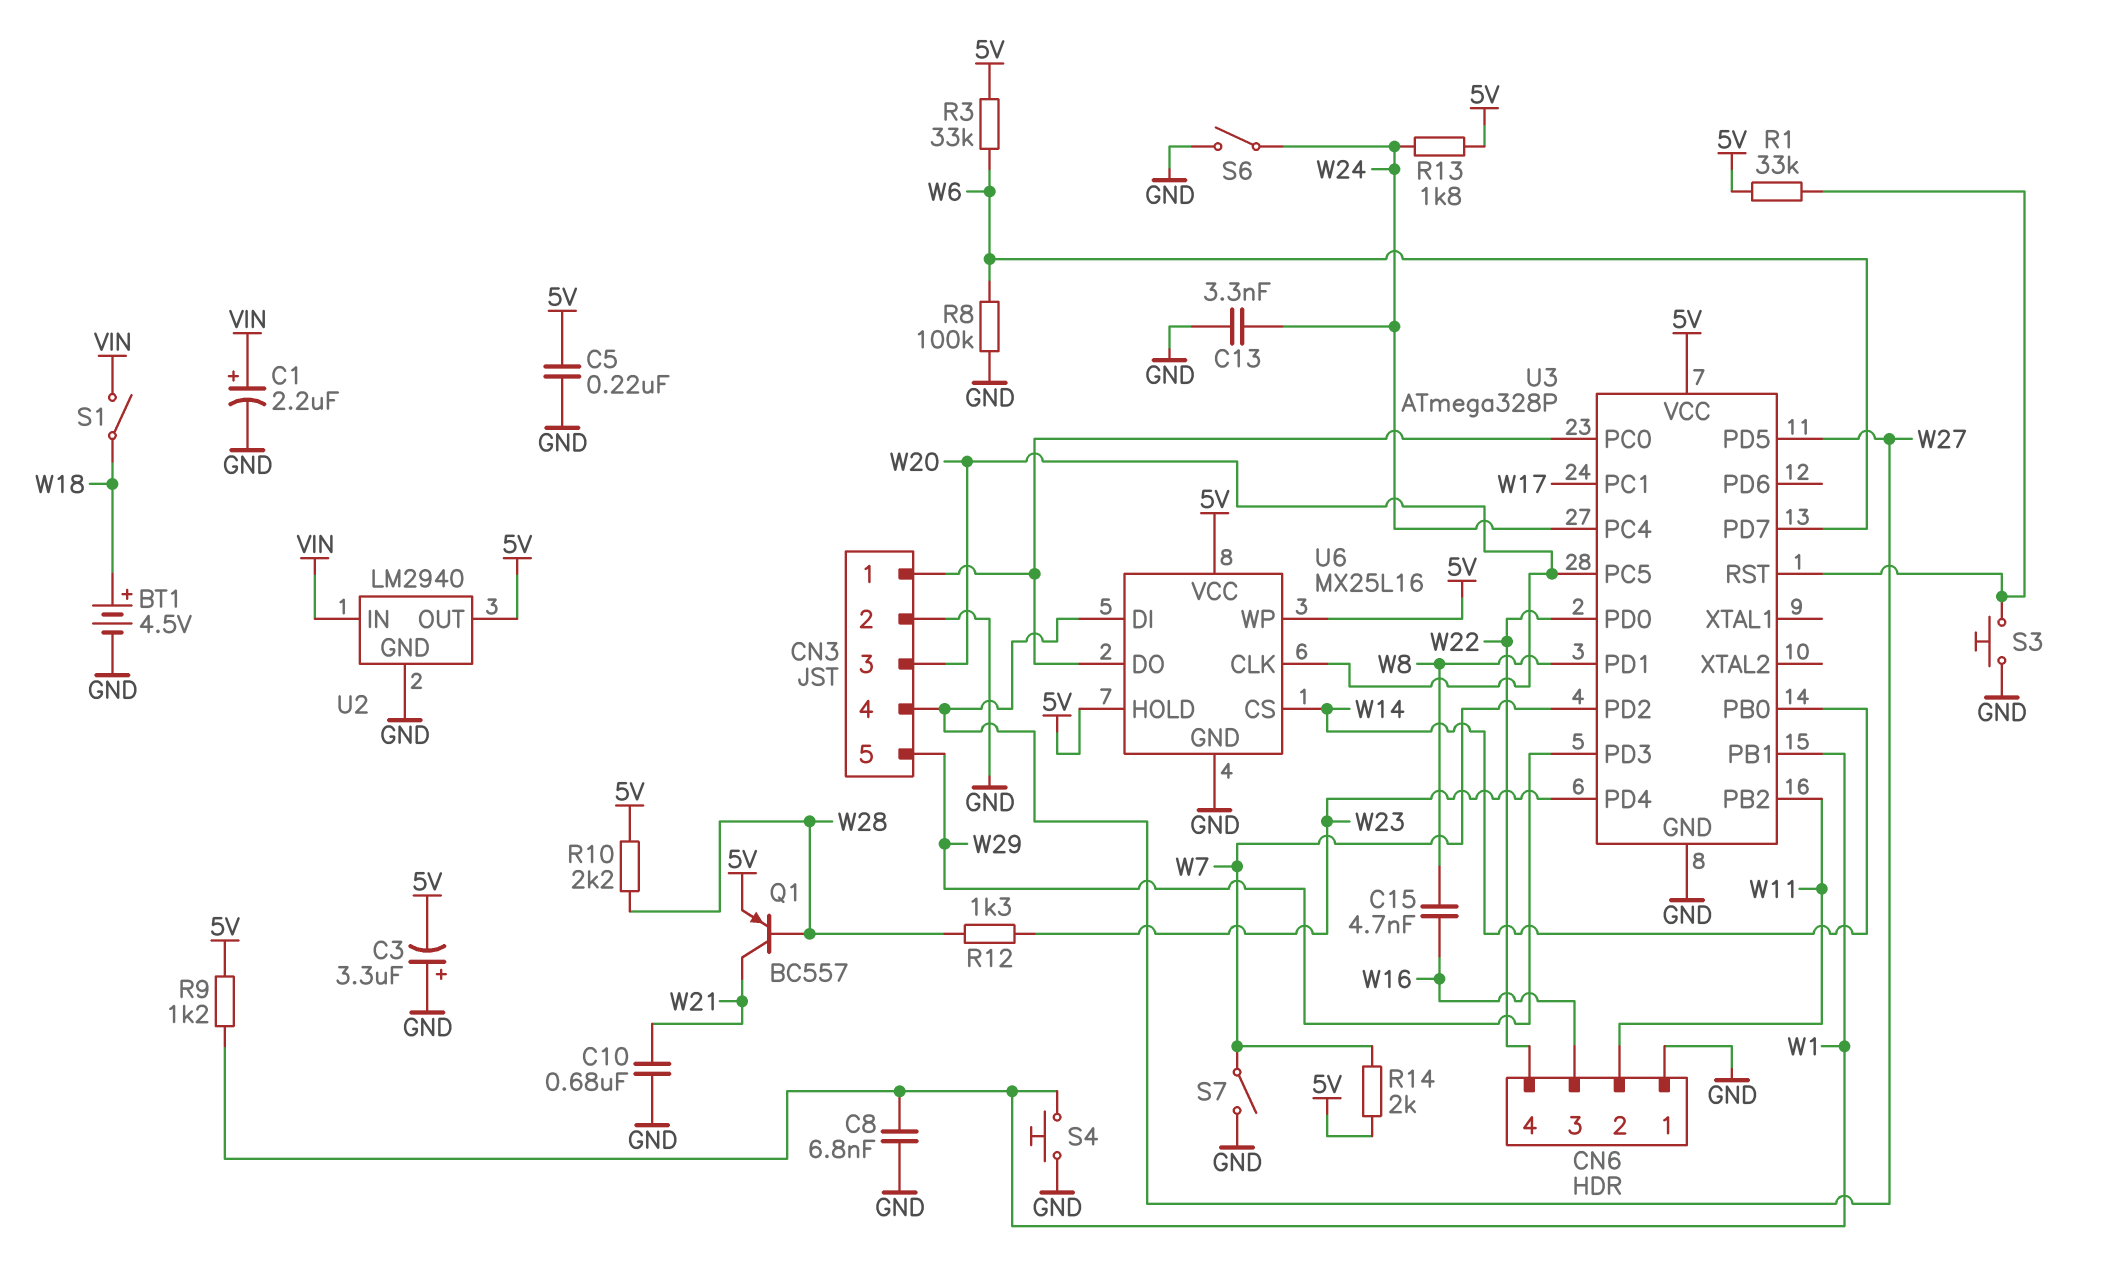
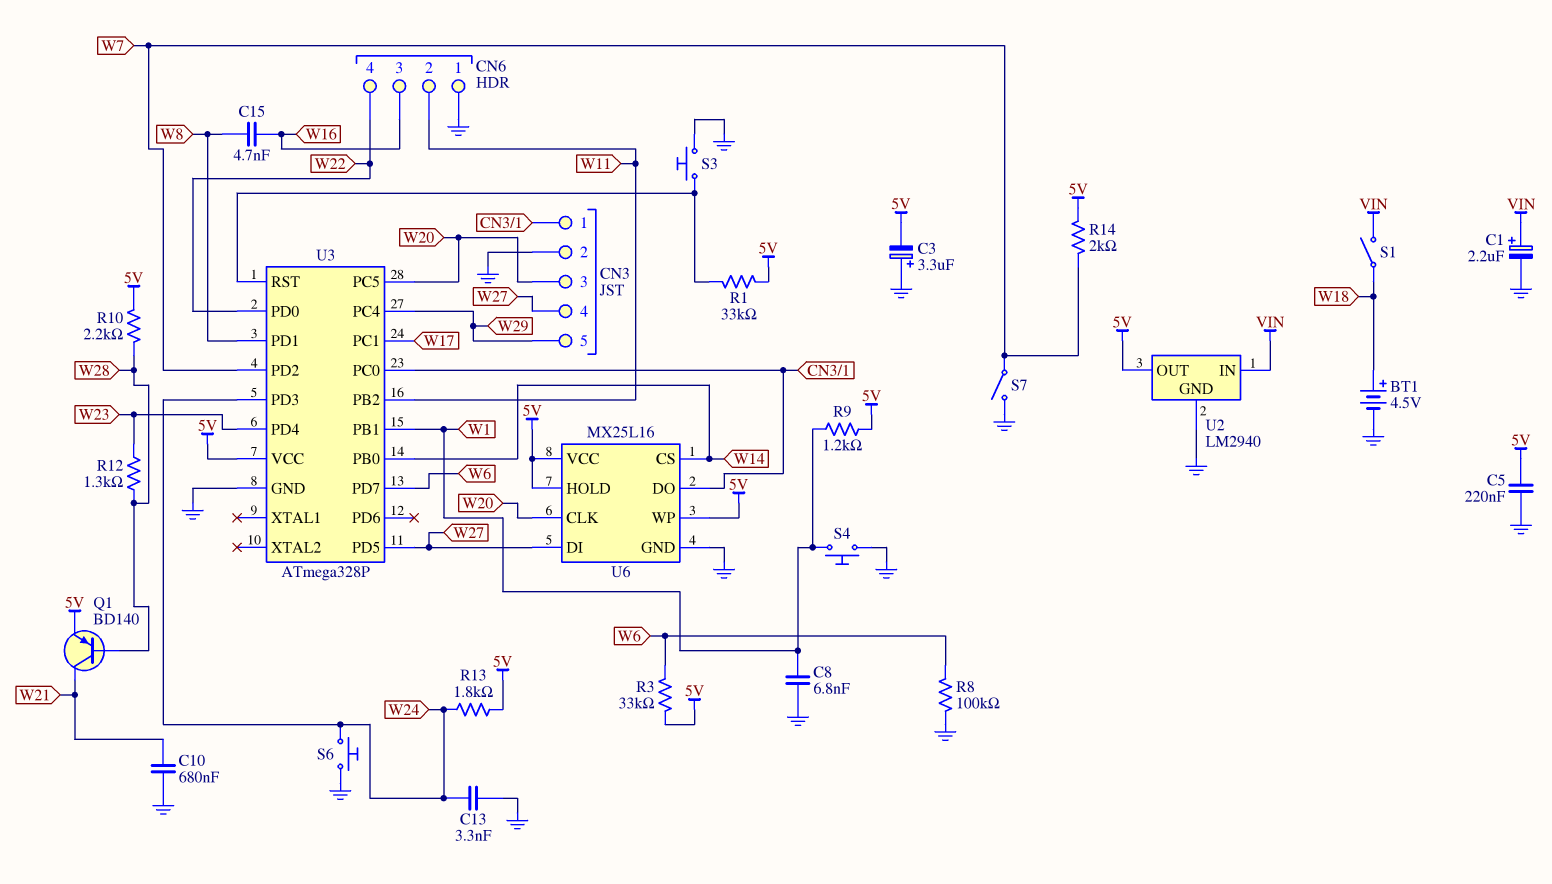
Q1: PNP BC557 (B W28, C W21, E 5V) -> PNP BD140 (B W28, C W21, E 5V)
S6: switch (GND, W24) -> button (GND, W24)
U3 pin PC4: W24 -> W29
U3 pin PD3: W29 -> W24

